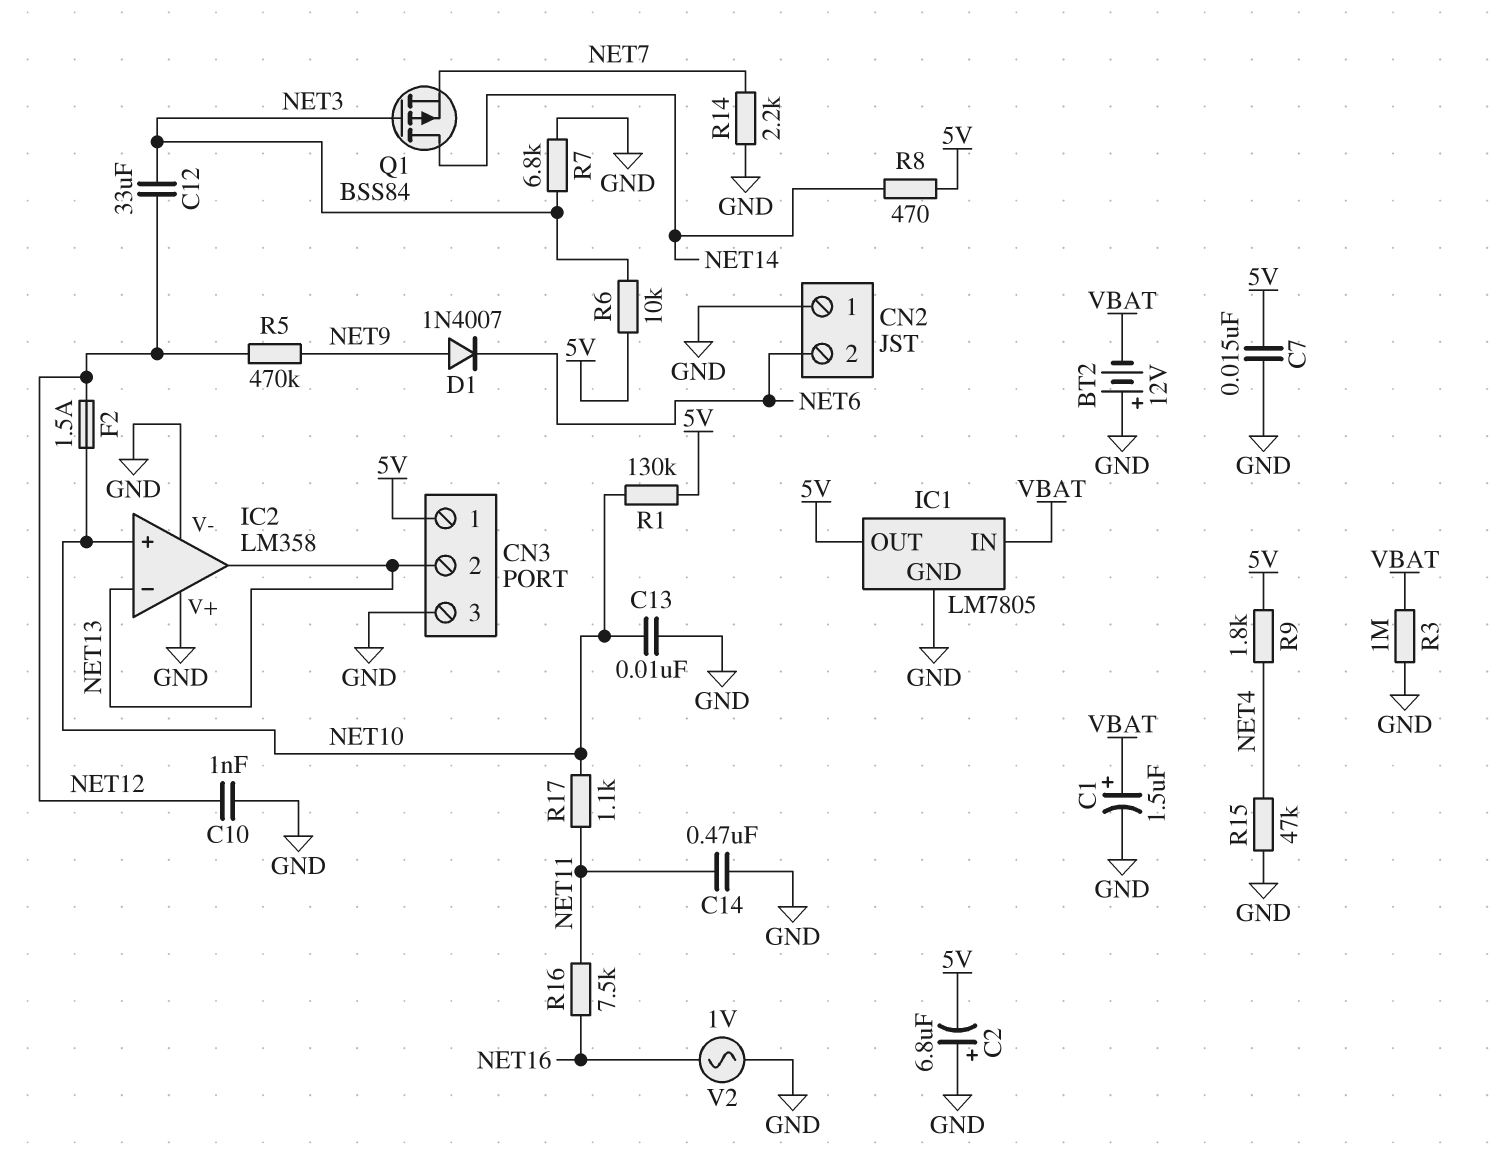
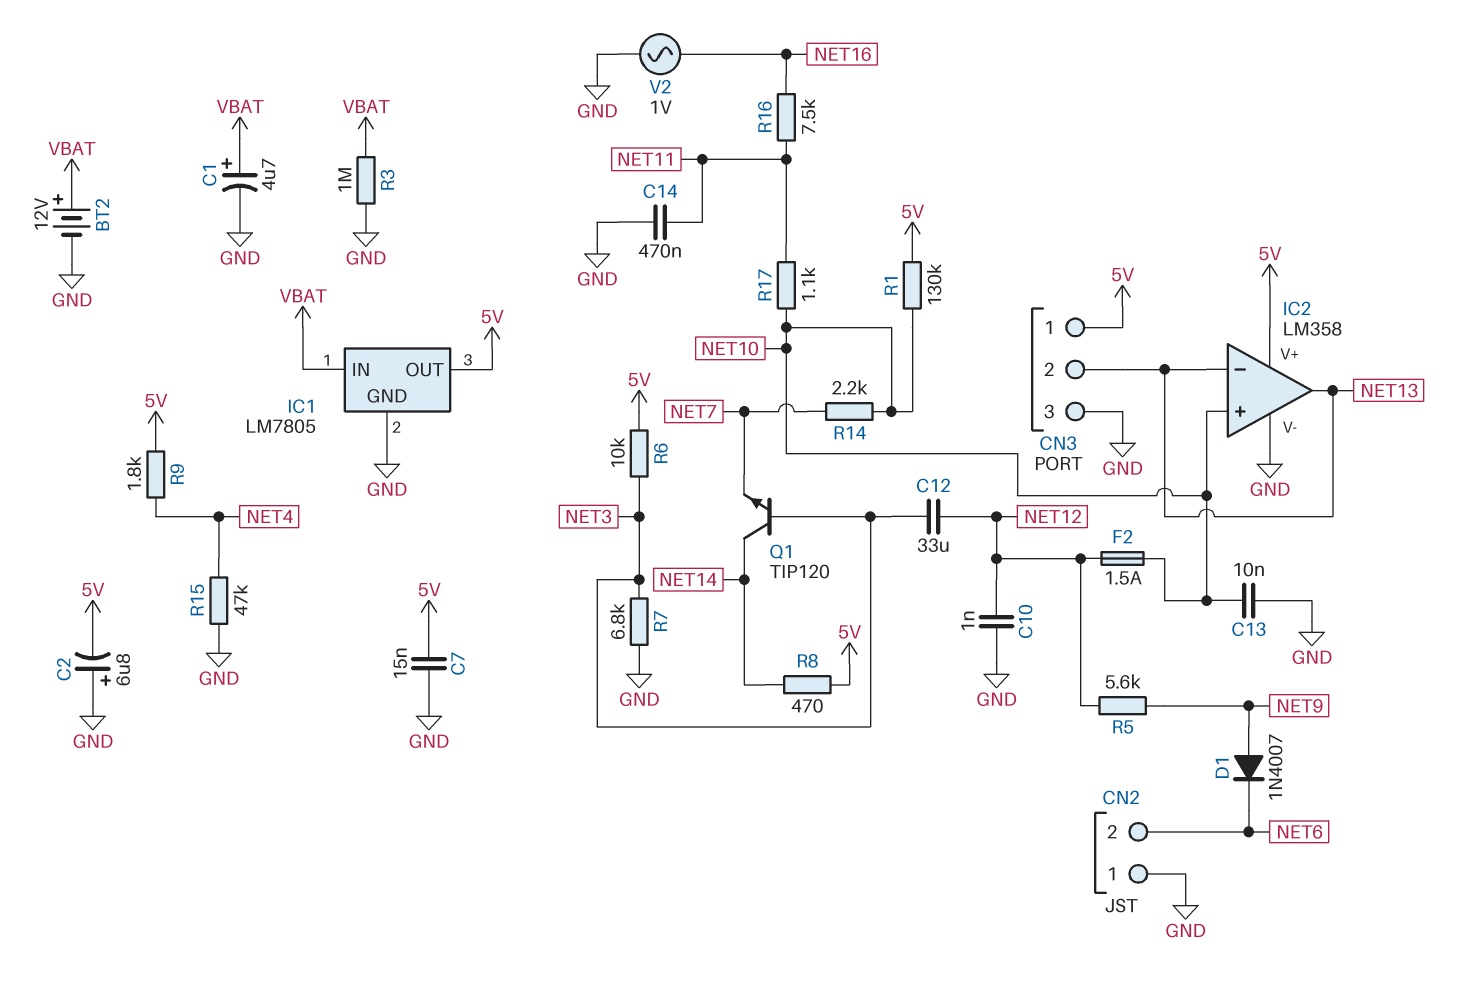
BT2: 12V (plus GND, minus VBAT) -> 12V (plus VBAT, minus GND)
C1: 1.5uF (plus VBAT, minus GND) -> 4.7uF (plus VBAT, minus GND)
IC2 pin V+: GND -> 5V
Q1: PMOS BSS84 (G NET3, D NET14, S NET7) -> NPN TIP120 (B NET3, C NET14, E NET7)
R5: 470k (NET9, NET12) -> 5.6k (NET9, NET12)
R14: 2.2k (GND, NET7) -> 2.2k (NET7, NET10)

